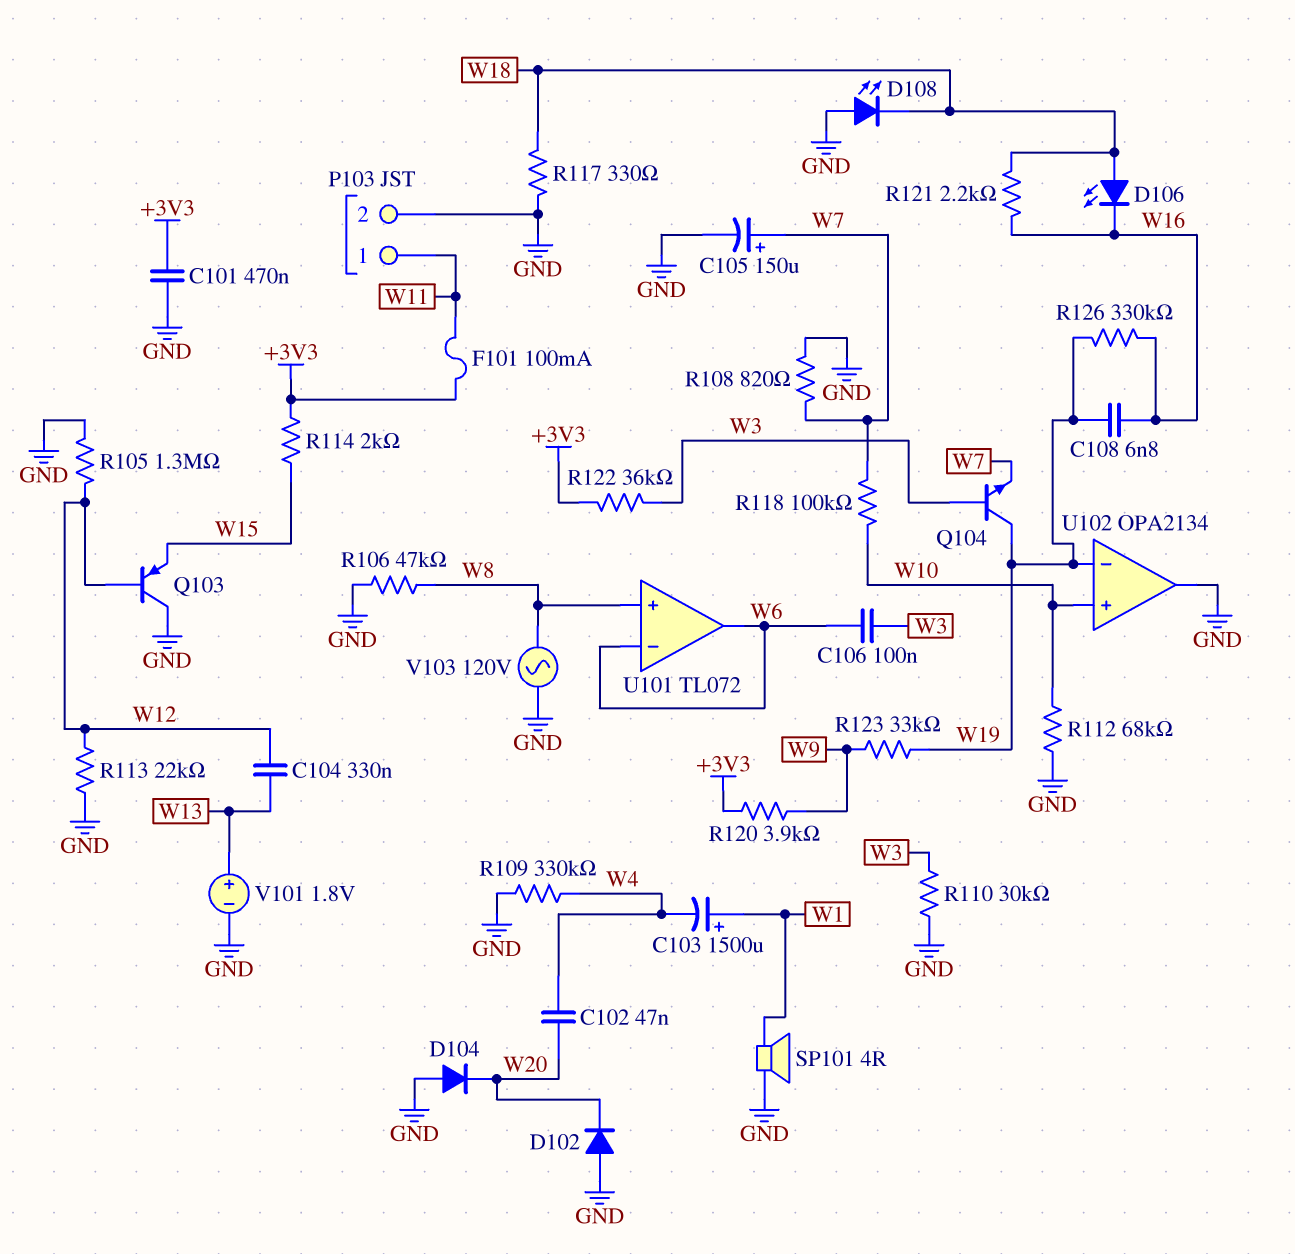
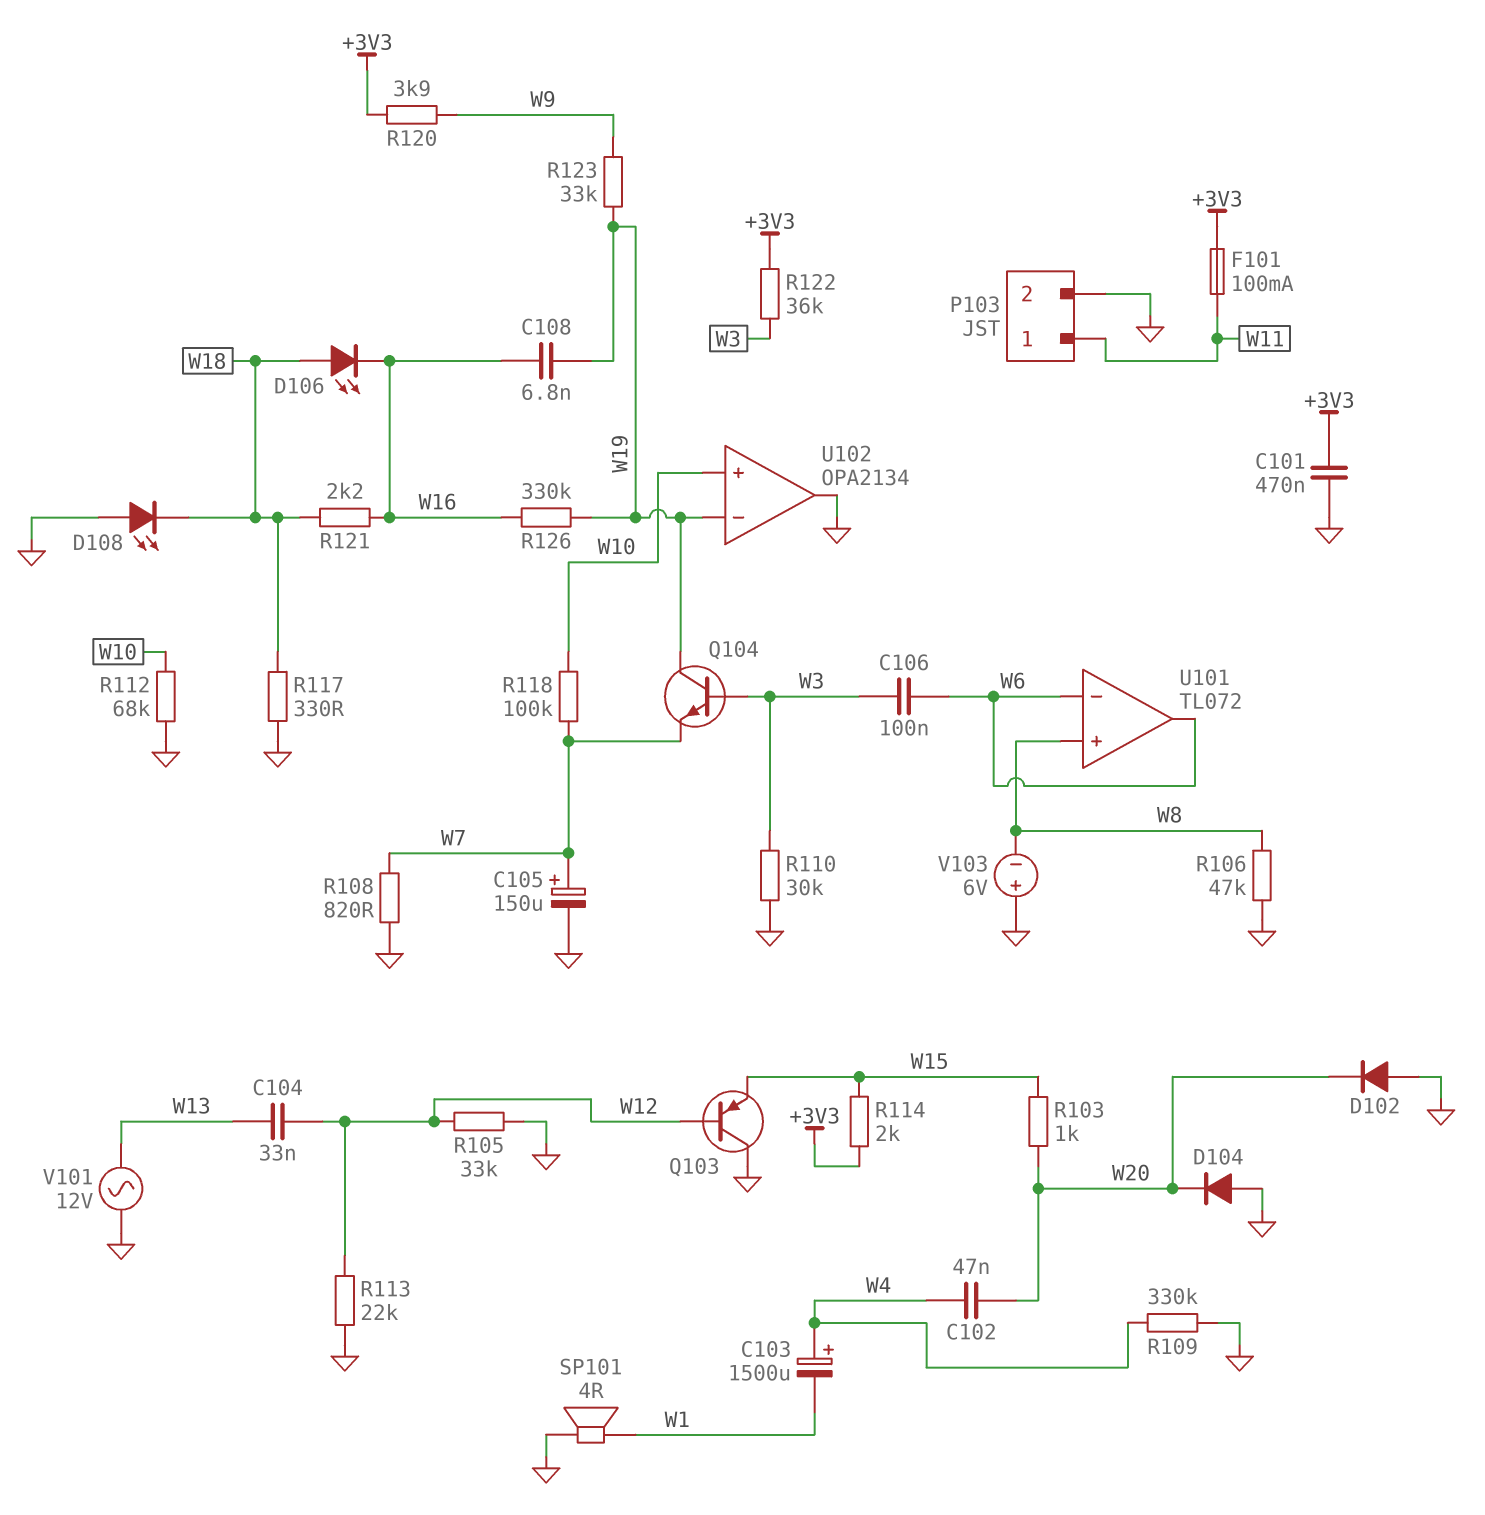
C103: 1500uF (plus W1, minus W4) -> 1500uF (plus W4, minus W1)
C104: 330nF (W12, W13) -> 33nF (W12, W13)
R103: none -> 1k (W15, W20)
R105: 1.3M (GND, W12) -> 33k (GND, W12)
V101: 1.8V (plus W13, minus GND) -> AC 12V (GND, W13)
V103: AC 120V (GND, W8) -> 6V (plus GND, minus W8)

